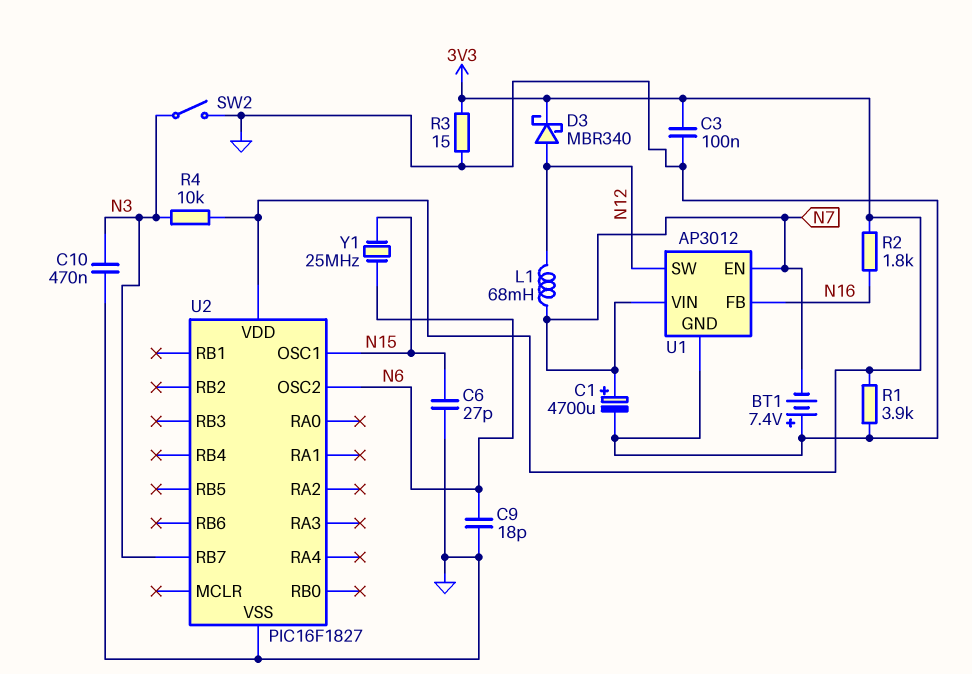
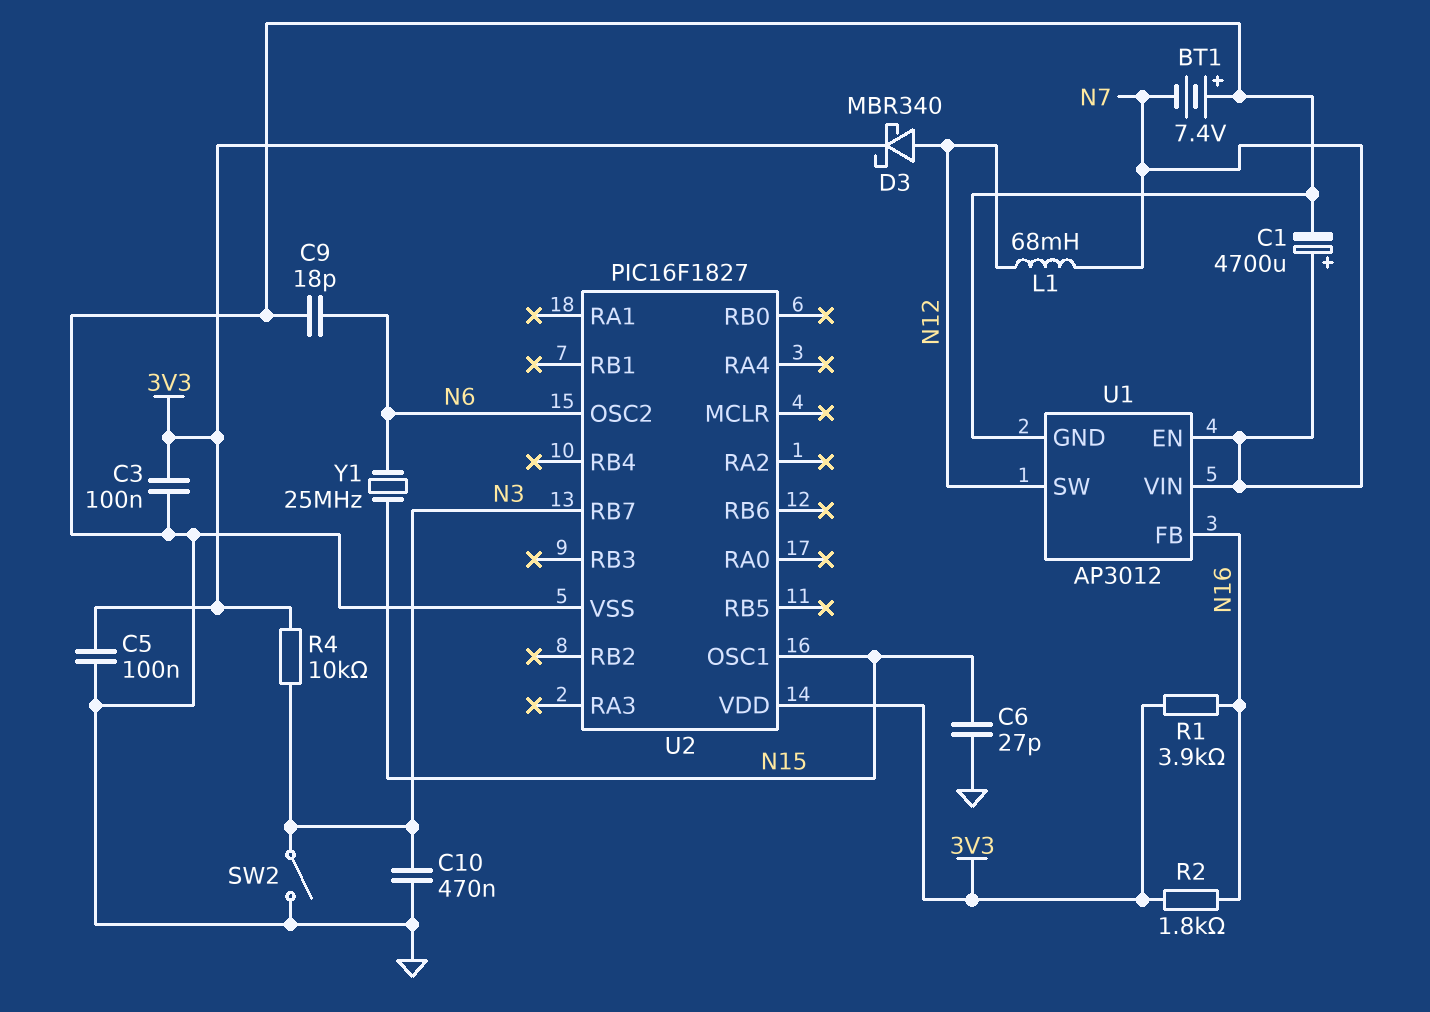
C5: none -> 100nF (3V3, GND)
R1: 3.9k (3V3, GND) -> 3.9k (3V3, N16)
R3: 15 (3V3, GND) -> none

